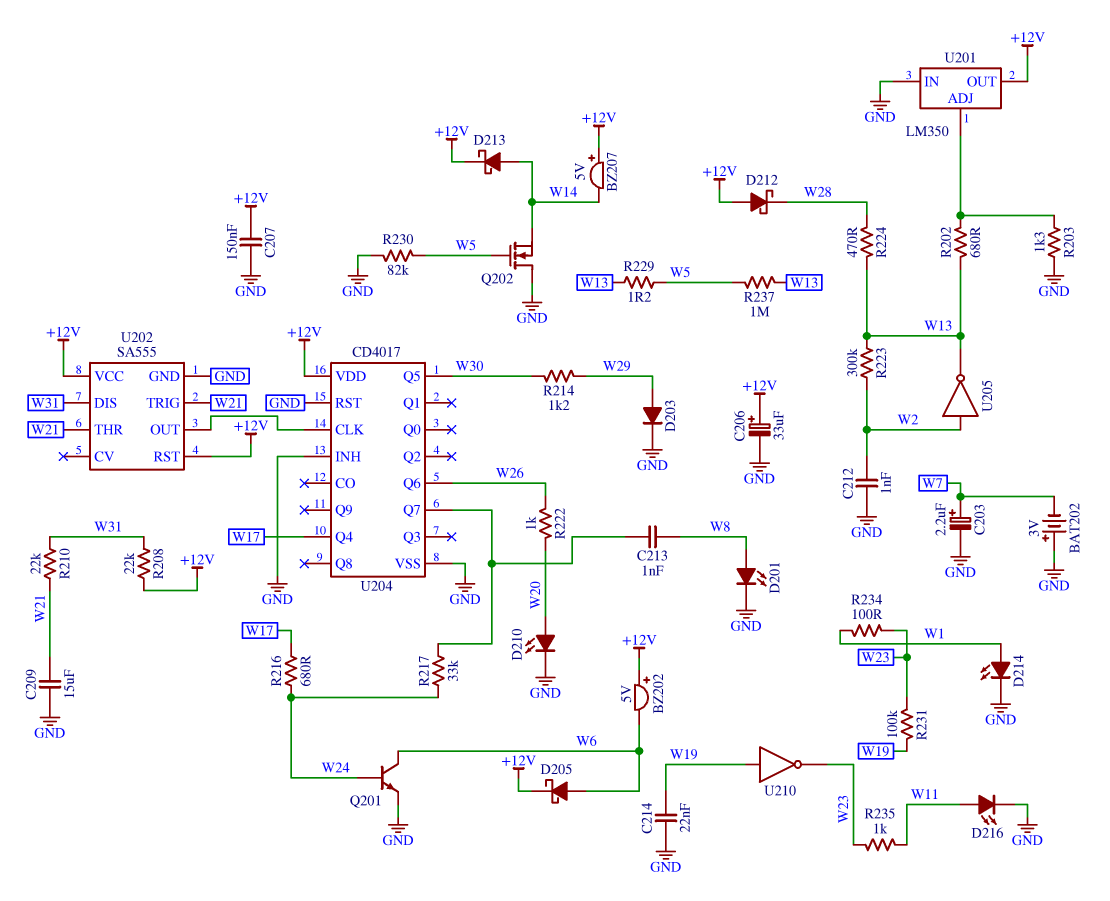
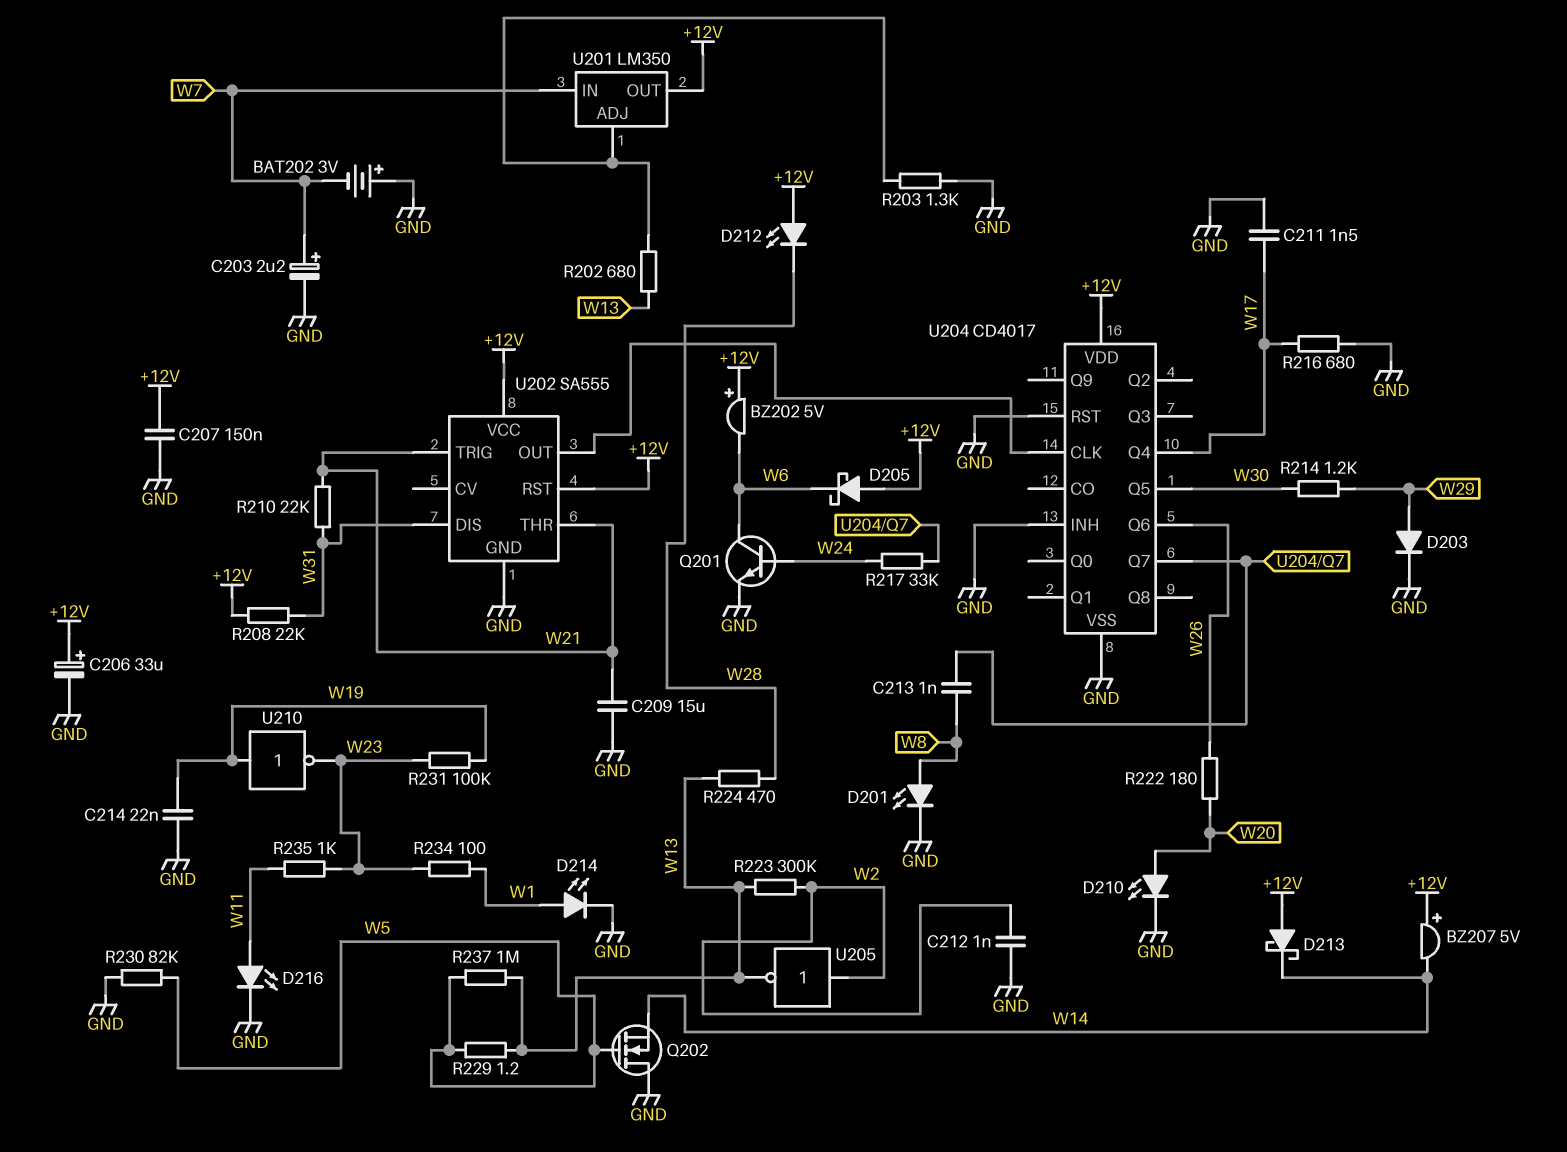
C211: none -> 1.5nF (GND, W17)
D205: schottky (A W6, K +12V) -> schottky (A +12V, K W6)
D212: schottky (A +12V, K W28) -> LED (A +12V, K W28)
D213: schottky (A W14, K +12V) -> schottky (A +12V, K W14)
R216: 680 (W17, W24) -> 680 (GND, W17)
R222: 1k (W20, W26) -> 180 (W20, W26)
U201 pin IN: GND -> W7

